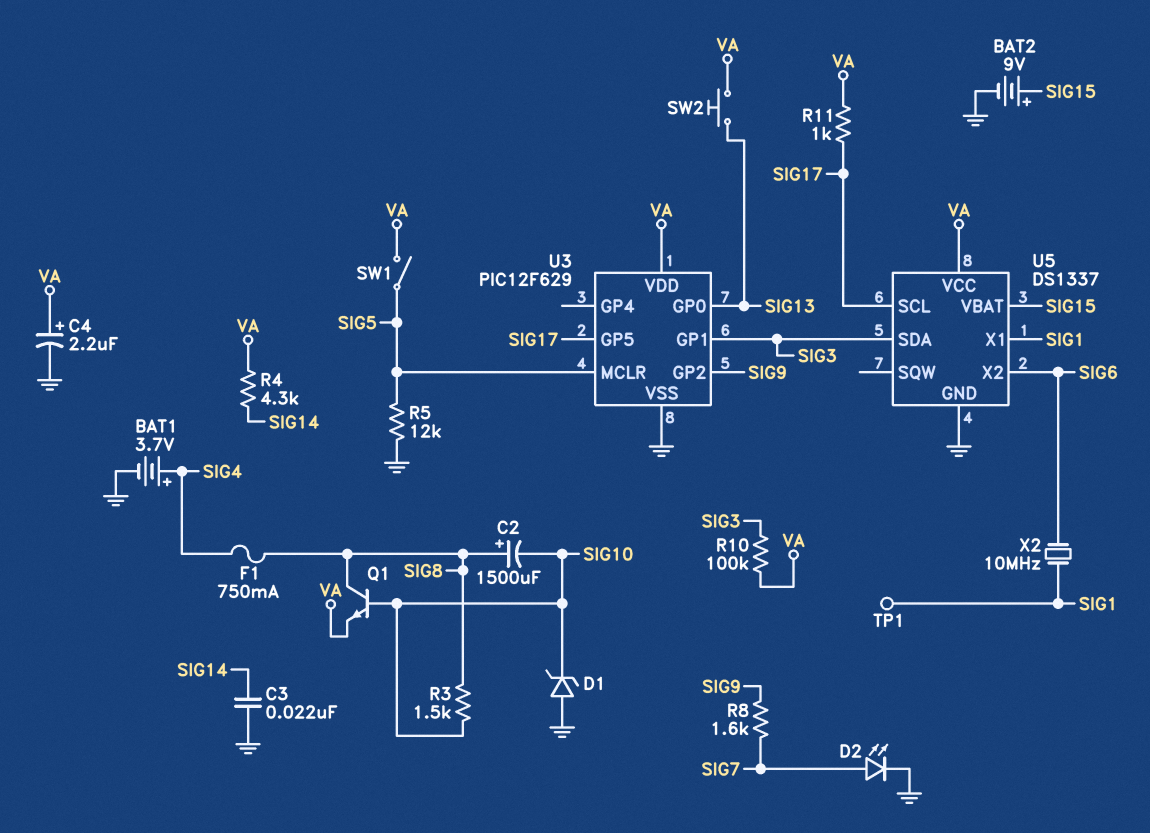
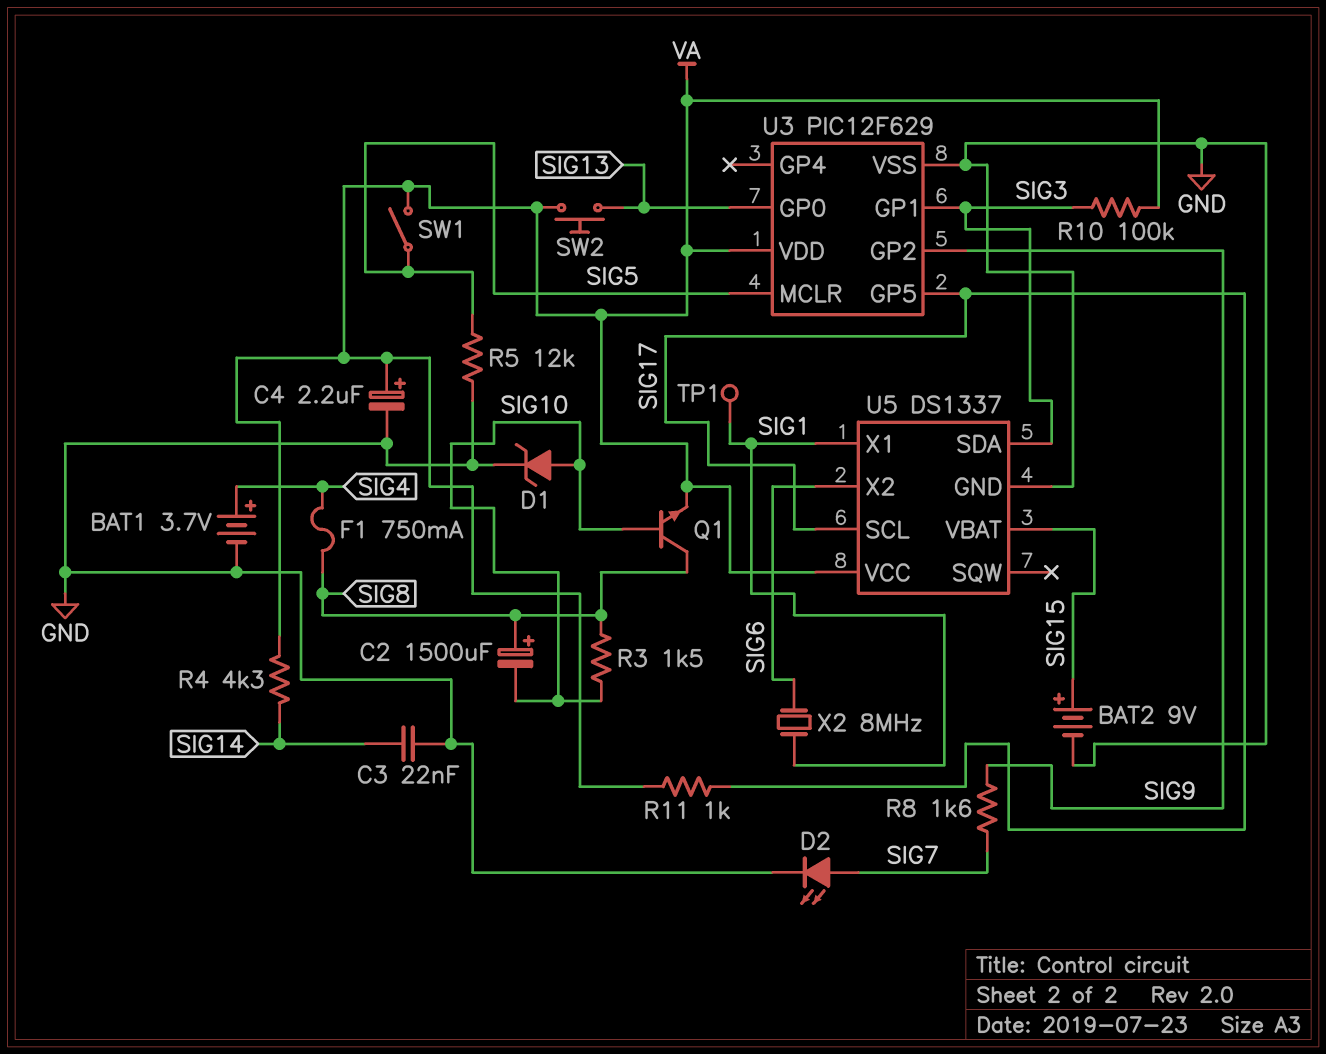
D1: zener (A GND, K SIG10) -> zener (A SIG10, K GND)
X2: 10MHz (SIG1, SIG6) -> 8MHz (SIG1, SIG6)

